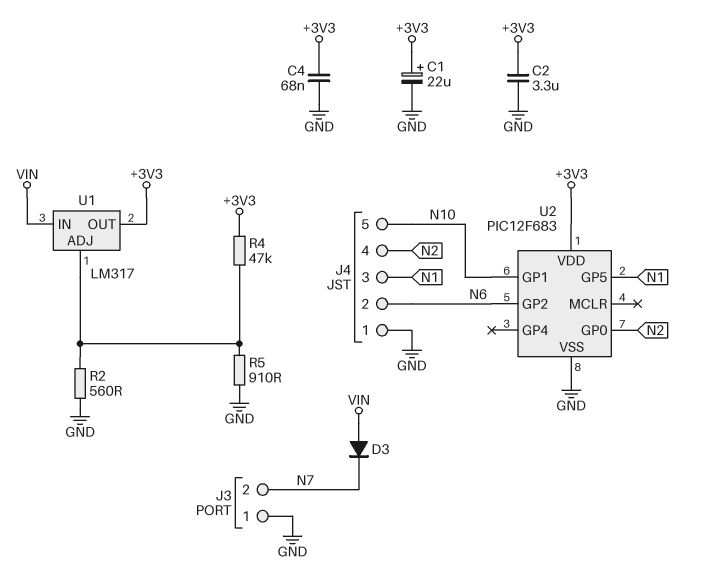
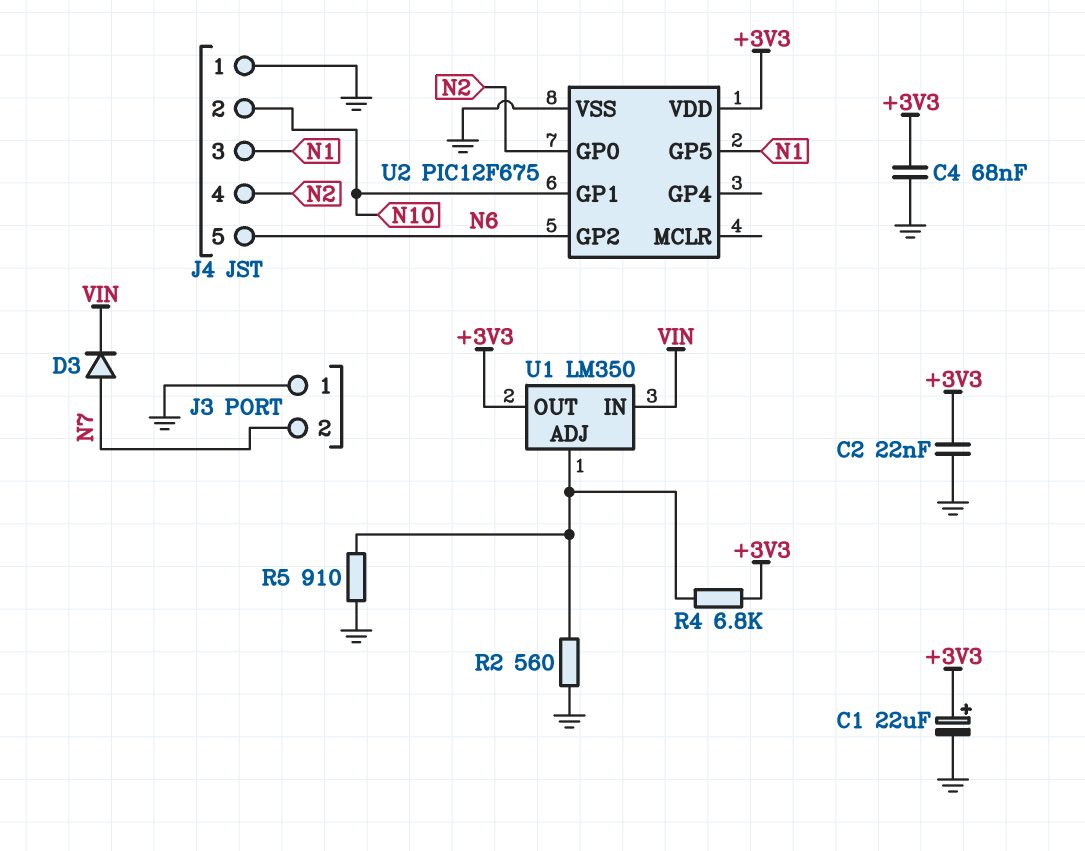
C2: 3.3uF (+3V3, GND) -> 22nF (+3V3, GND)
D3: diode (A VIN, K N7) -> diode (A N7, K VIN)
J4 pin 2: N6 -> N10
J4 pin 5: N10 -> N6
R4: 47k (+3V3, U1/ADJ) -> 6.8k (+3V3, U1/ADJ)
U1: LM317 -> LM350
U2: PIC12F683 -> PIC12F675

